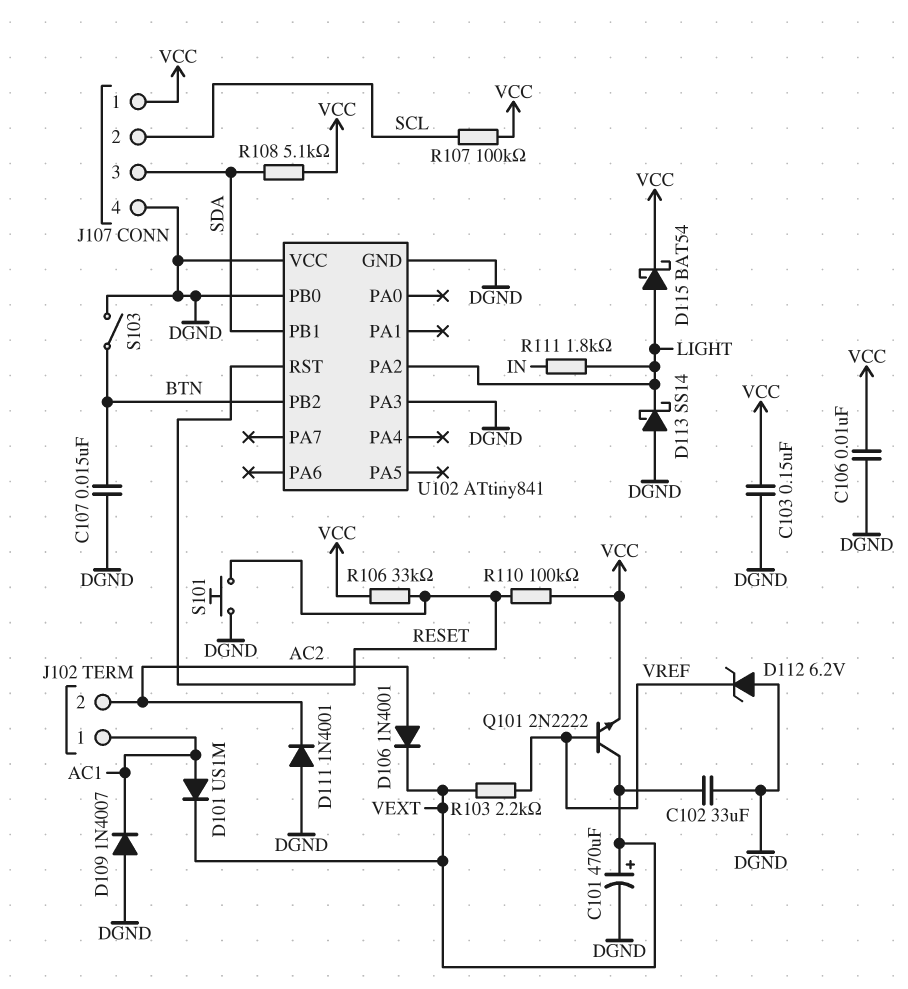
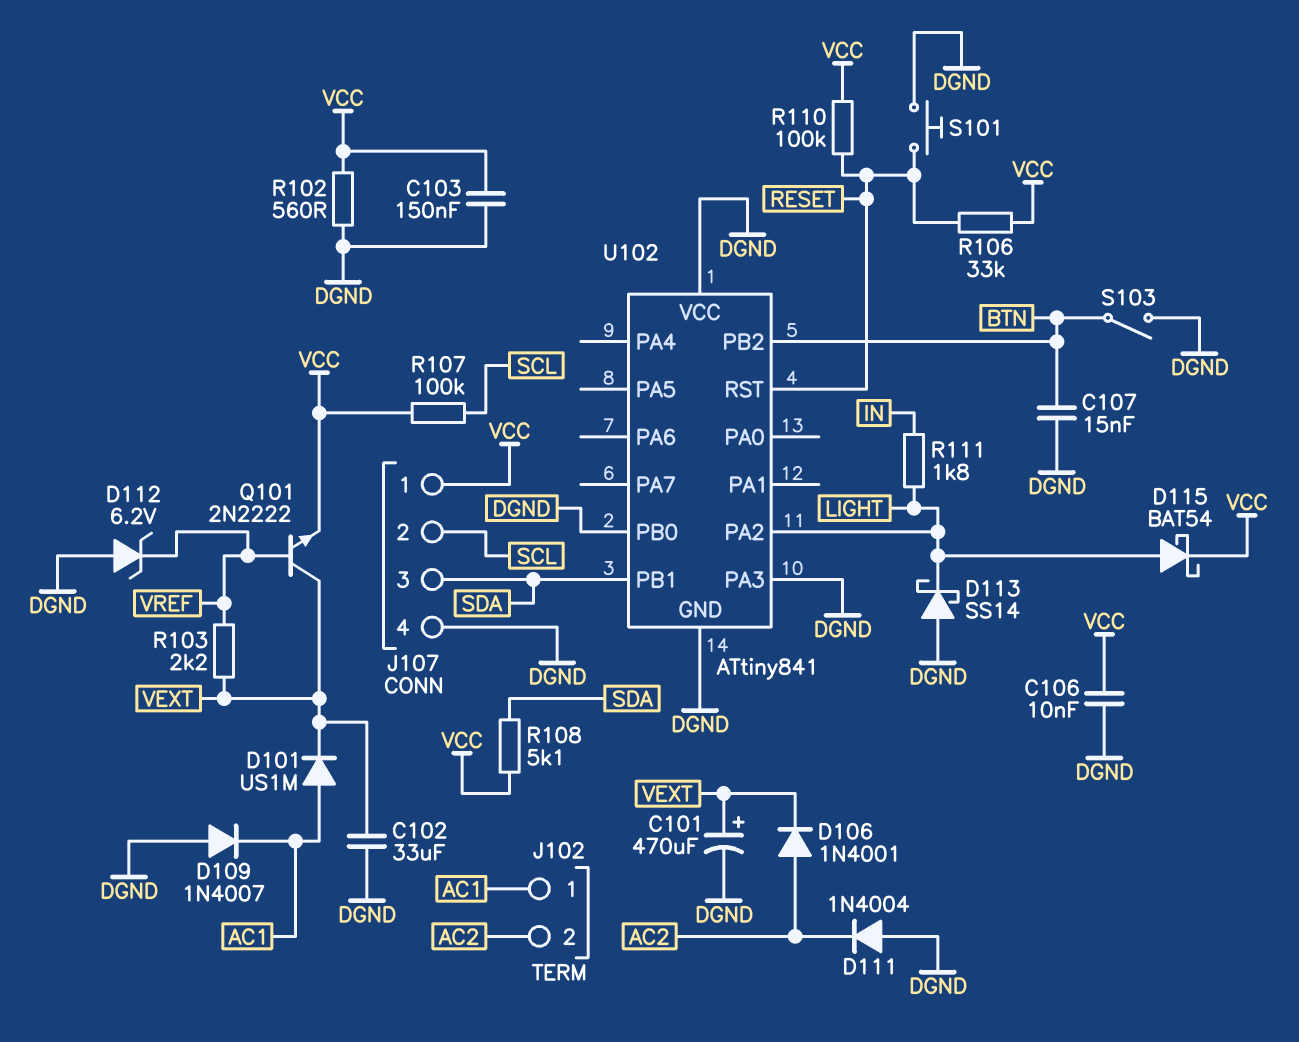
D111: diode 1N4001 (A DGND, K AC2) -> diode 1N4004 (A DGND, K AC2)
R102: none -> 560 (DGND, VCC)

